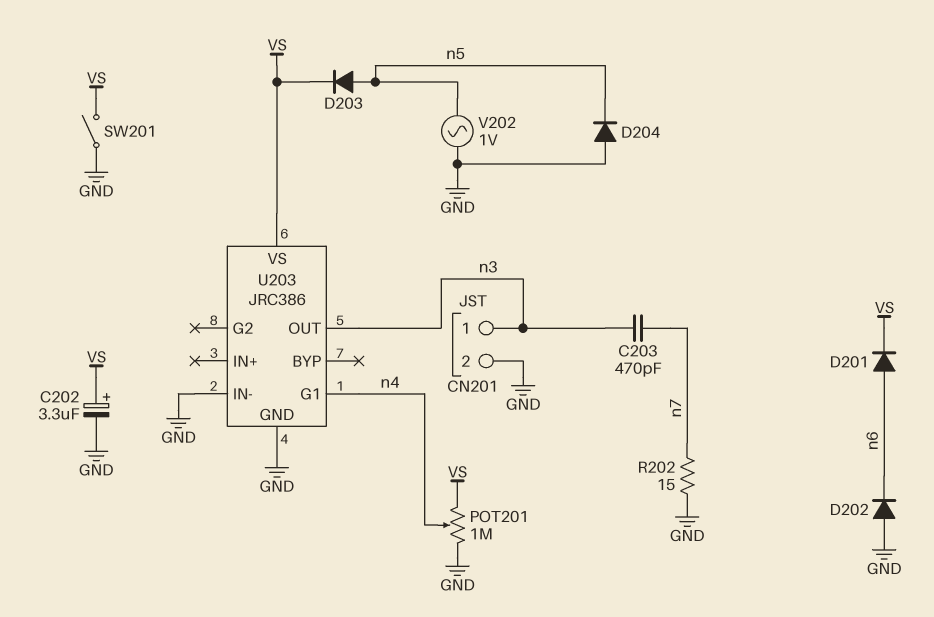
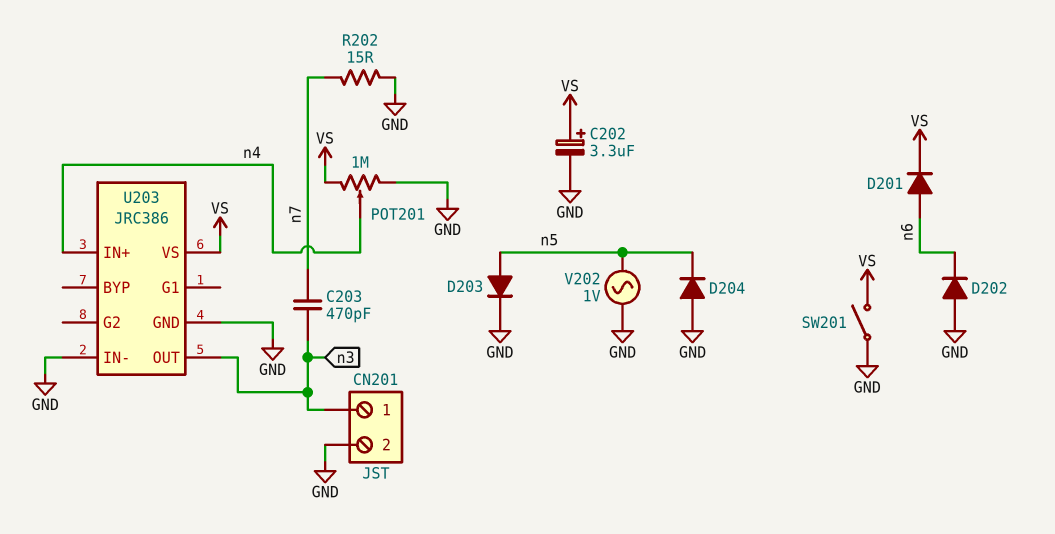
D203: diode (A n5, K VS) -> diode (A n5, K GND)
U203 pin G1: n4 -> none
U203 pin IN+: none -> n4

